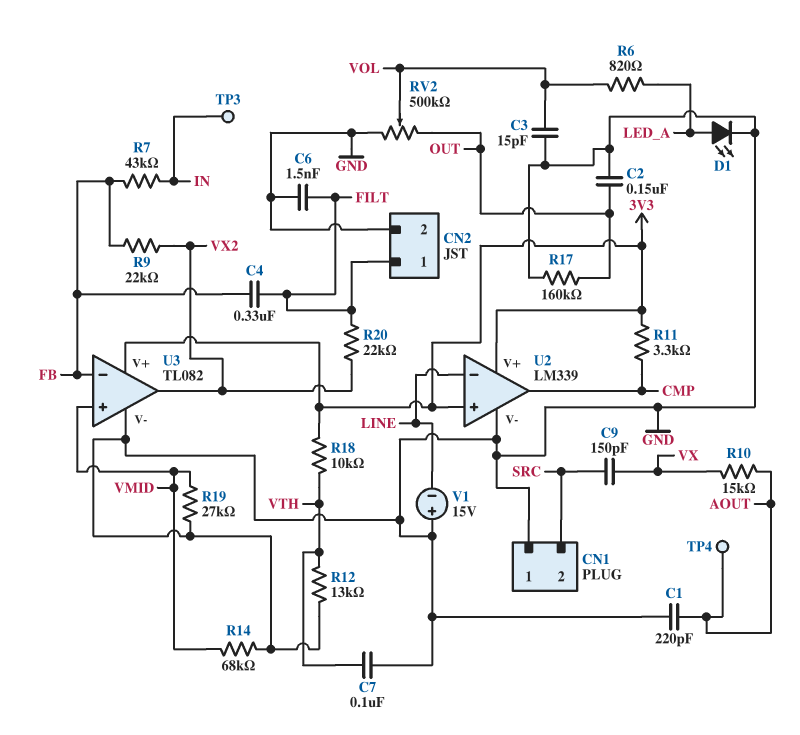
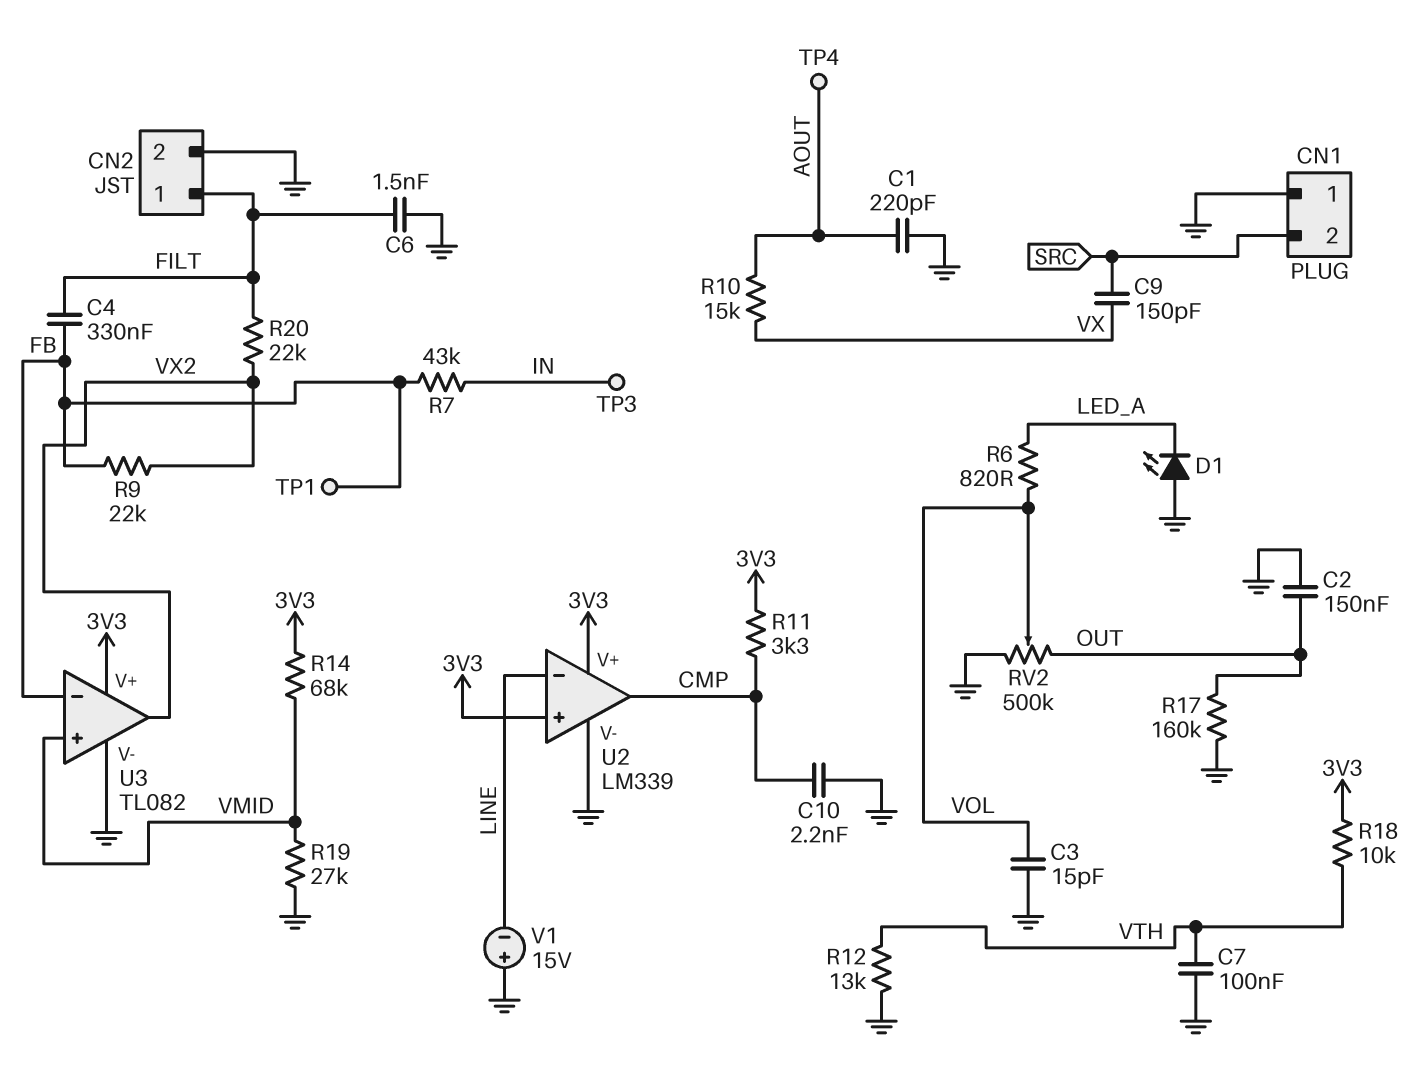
C10: none -> 2.2nF (CMP, GND)
D1: LED (A LED_A, K GND) -> LED (A GND, K LED_A)
R14: 68k (GND, VMID) -> 68k (3V3, VMID)
TP1: none -> test point (FB)

